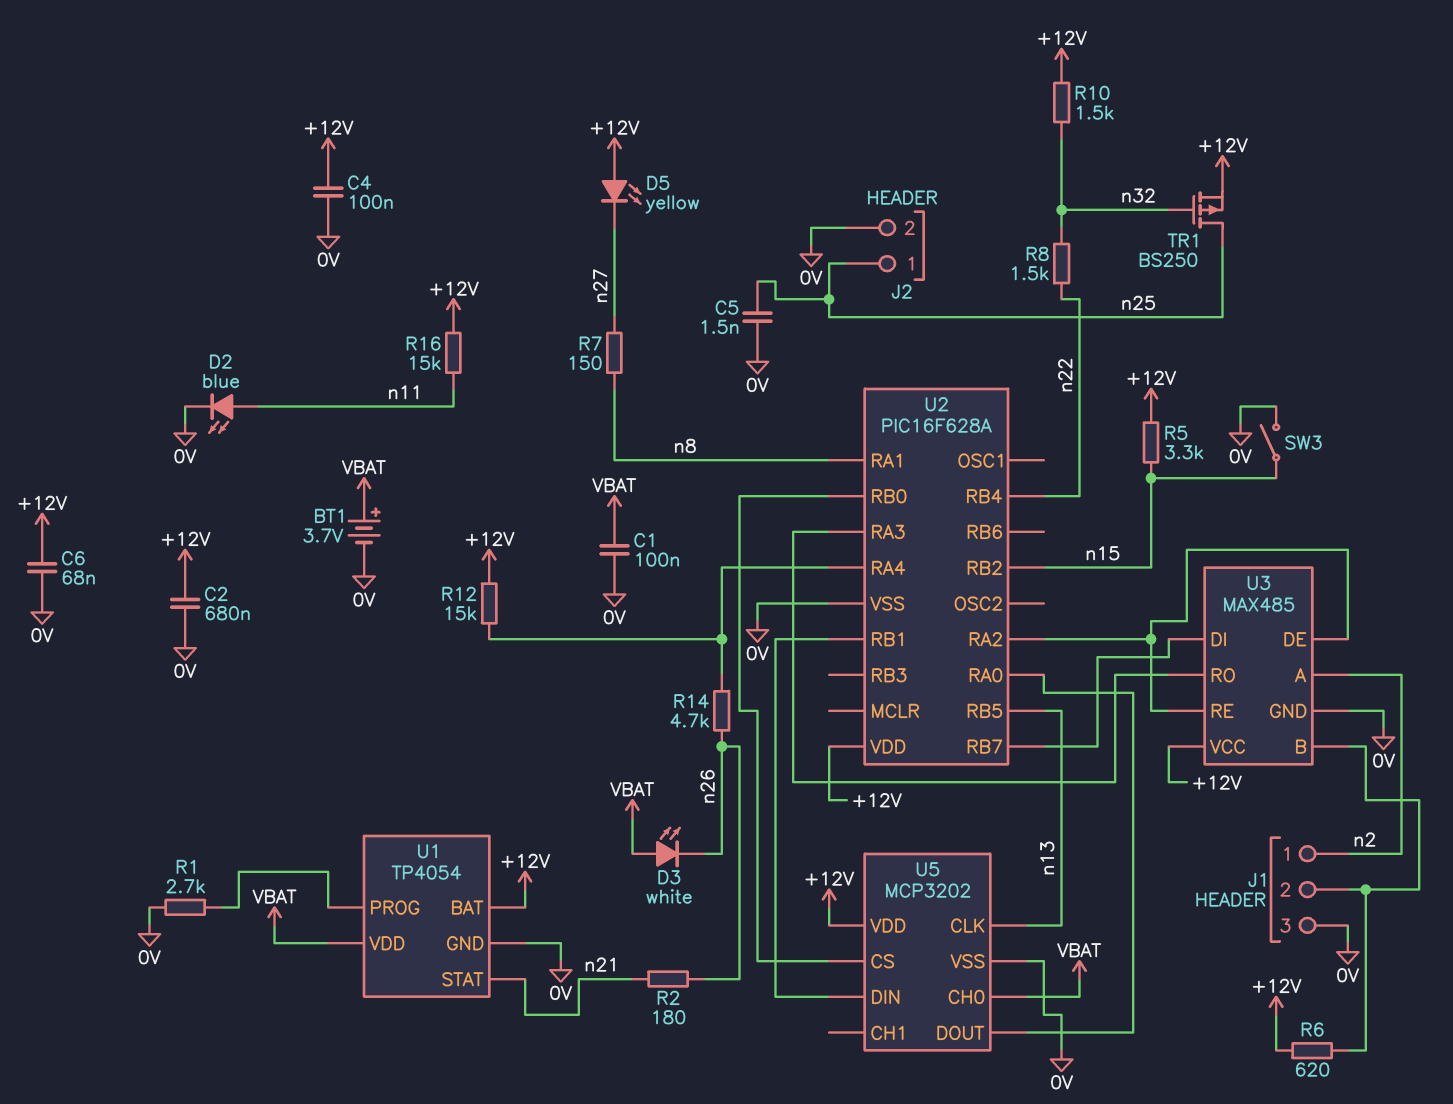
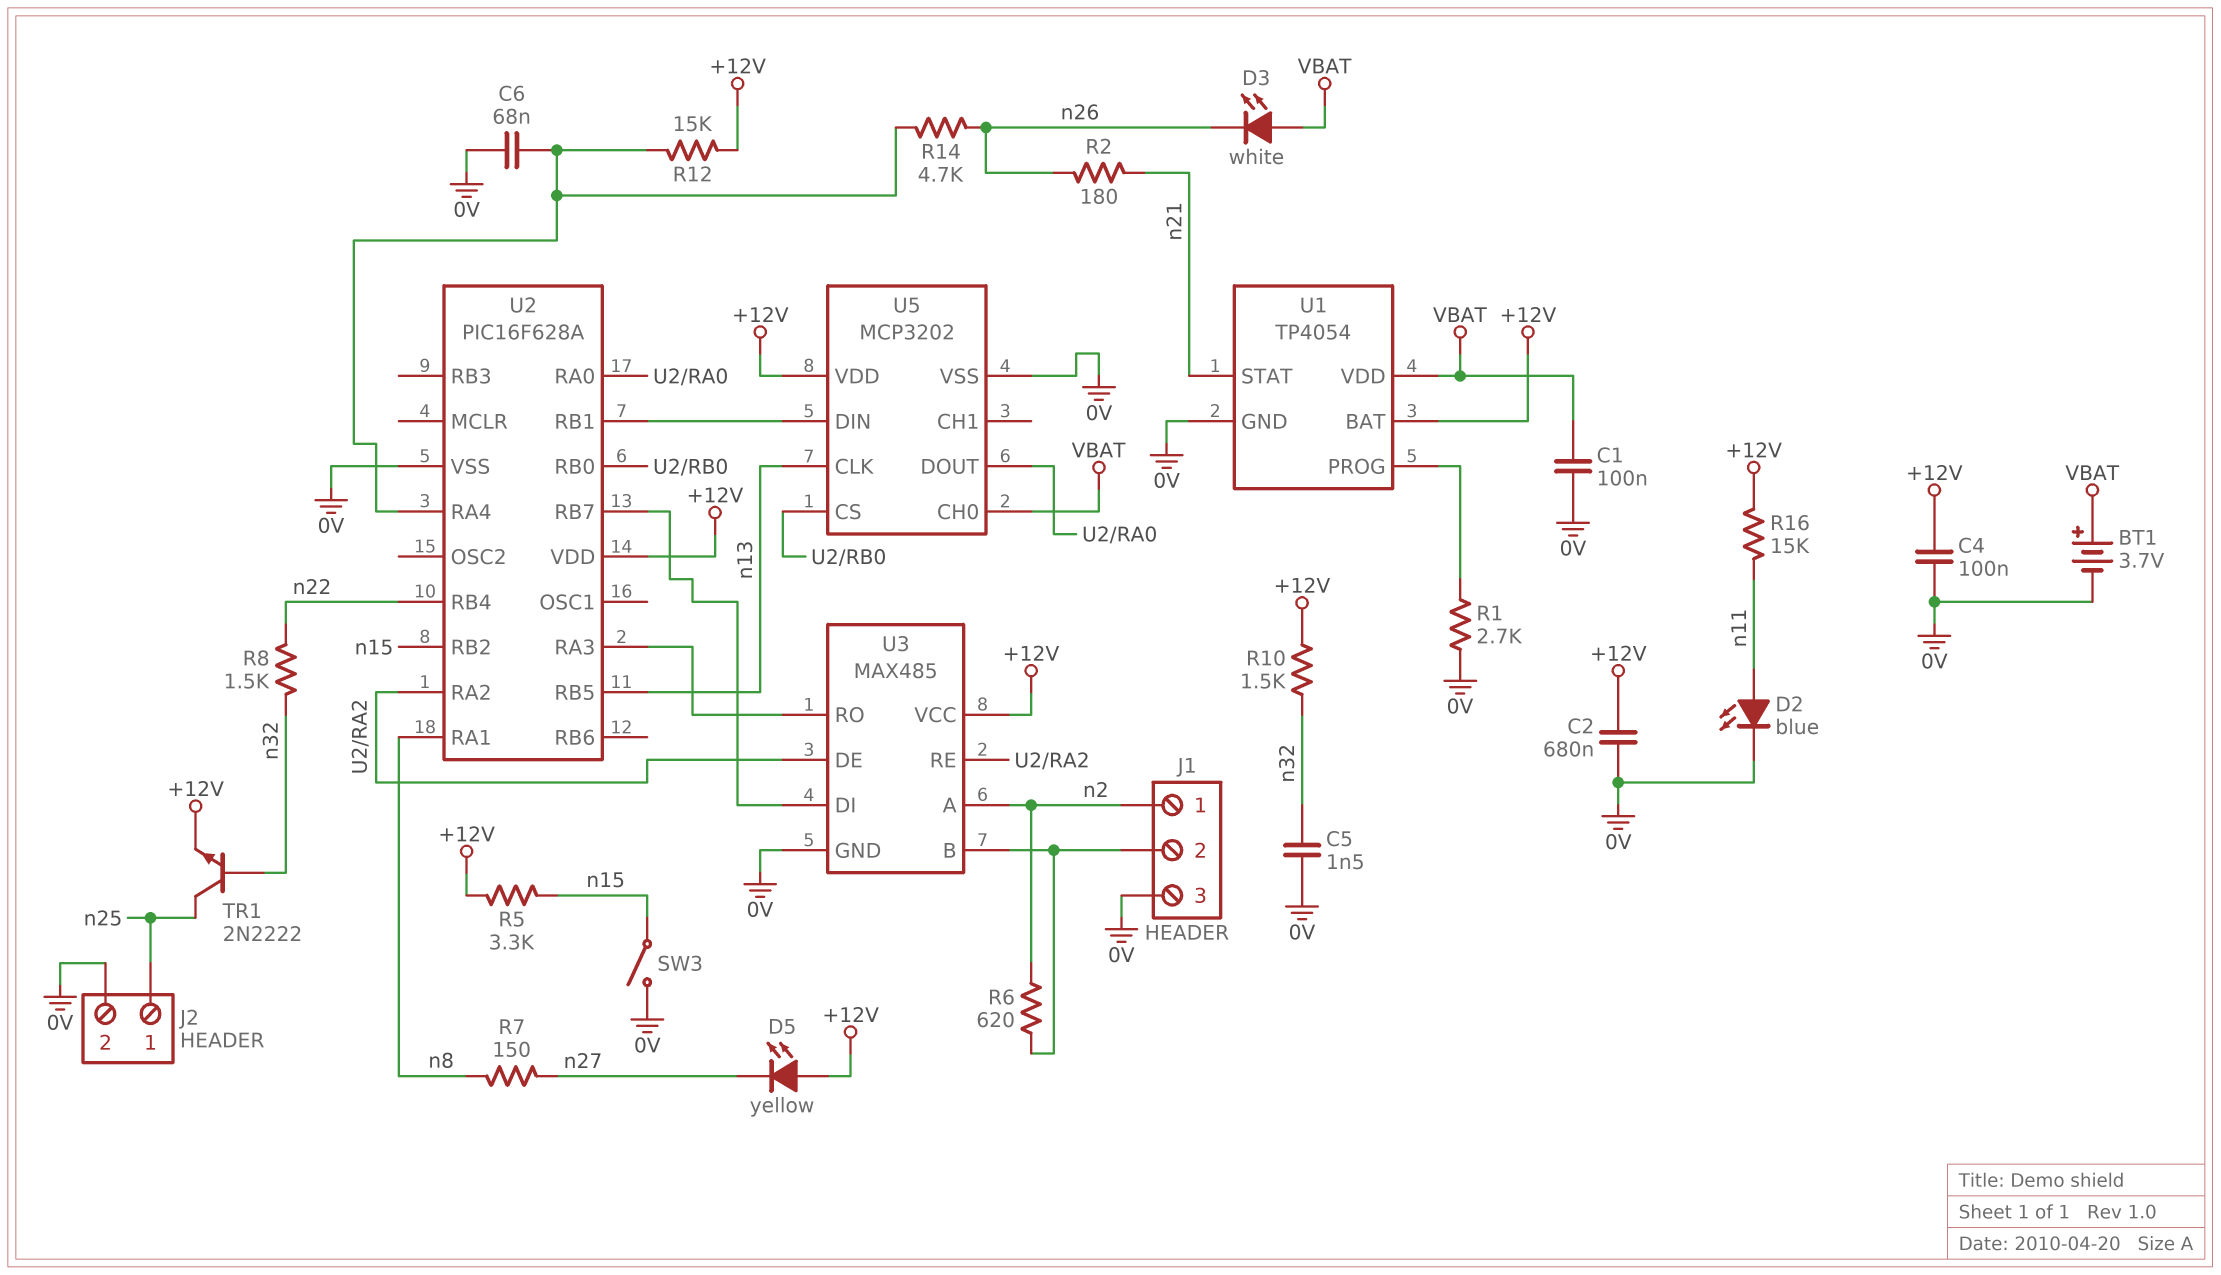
C5: 1.5nF (0V, n25) -> 1.5nF (0V, n32)
C6: 68nF (+12V, 0V) -> 68nF (0V, U2/RA4)
R6: 620 (+12V, J1/2) -> 620 (J1/2, n2)
TR1: PMOS BS250 (G n32, D n25, S +12V) -> NPN 2N2222 (B n32, C n25, E +12V)

